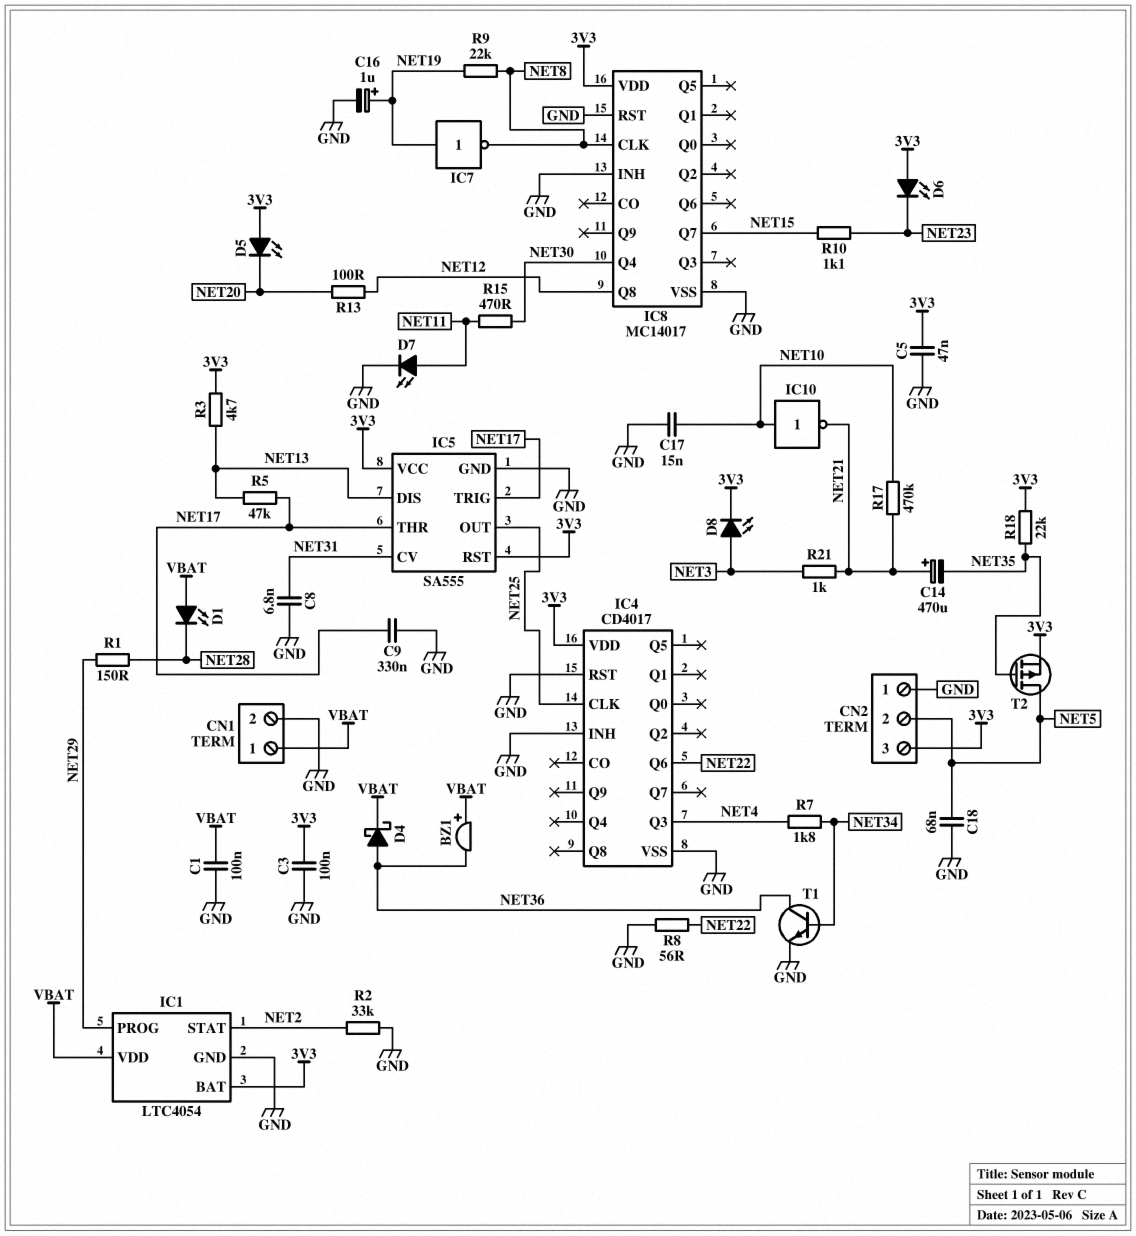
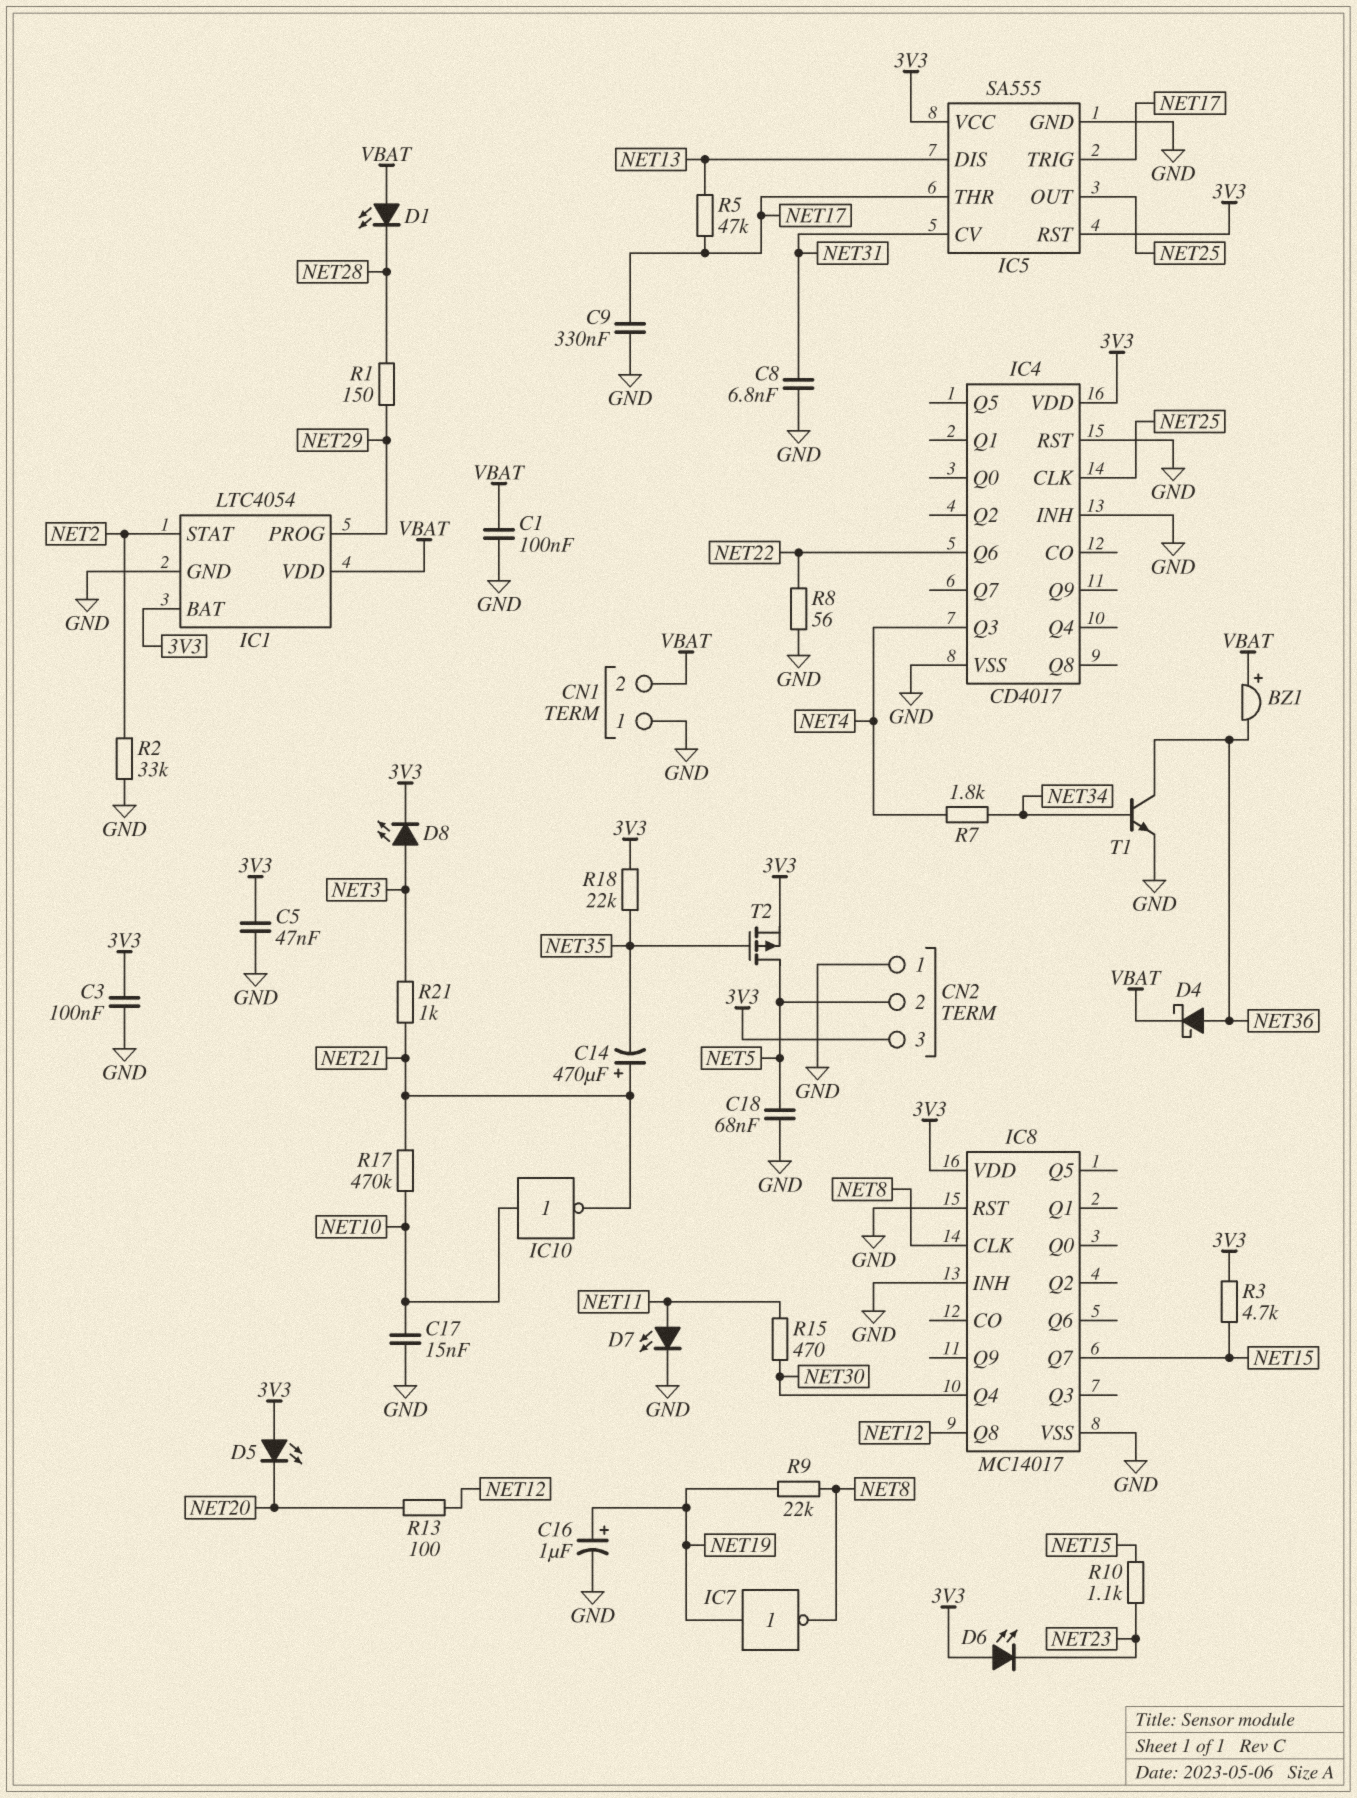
CN1 pin 1: VBAT -> GND
CN1 pin 2: GND -> VBAT
R3: 4.7k (3V3, NET13) -> 4.7k (3V3, NET15)

